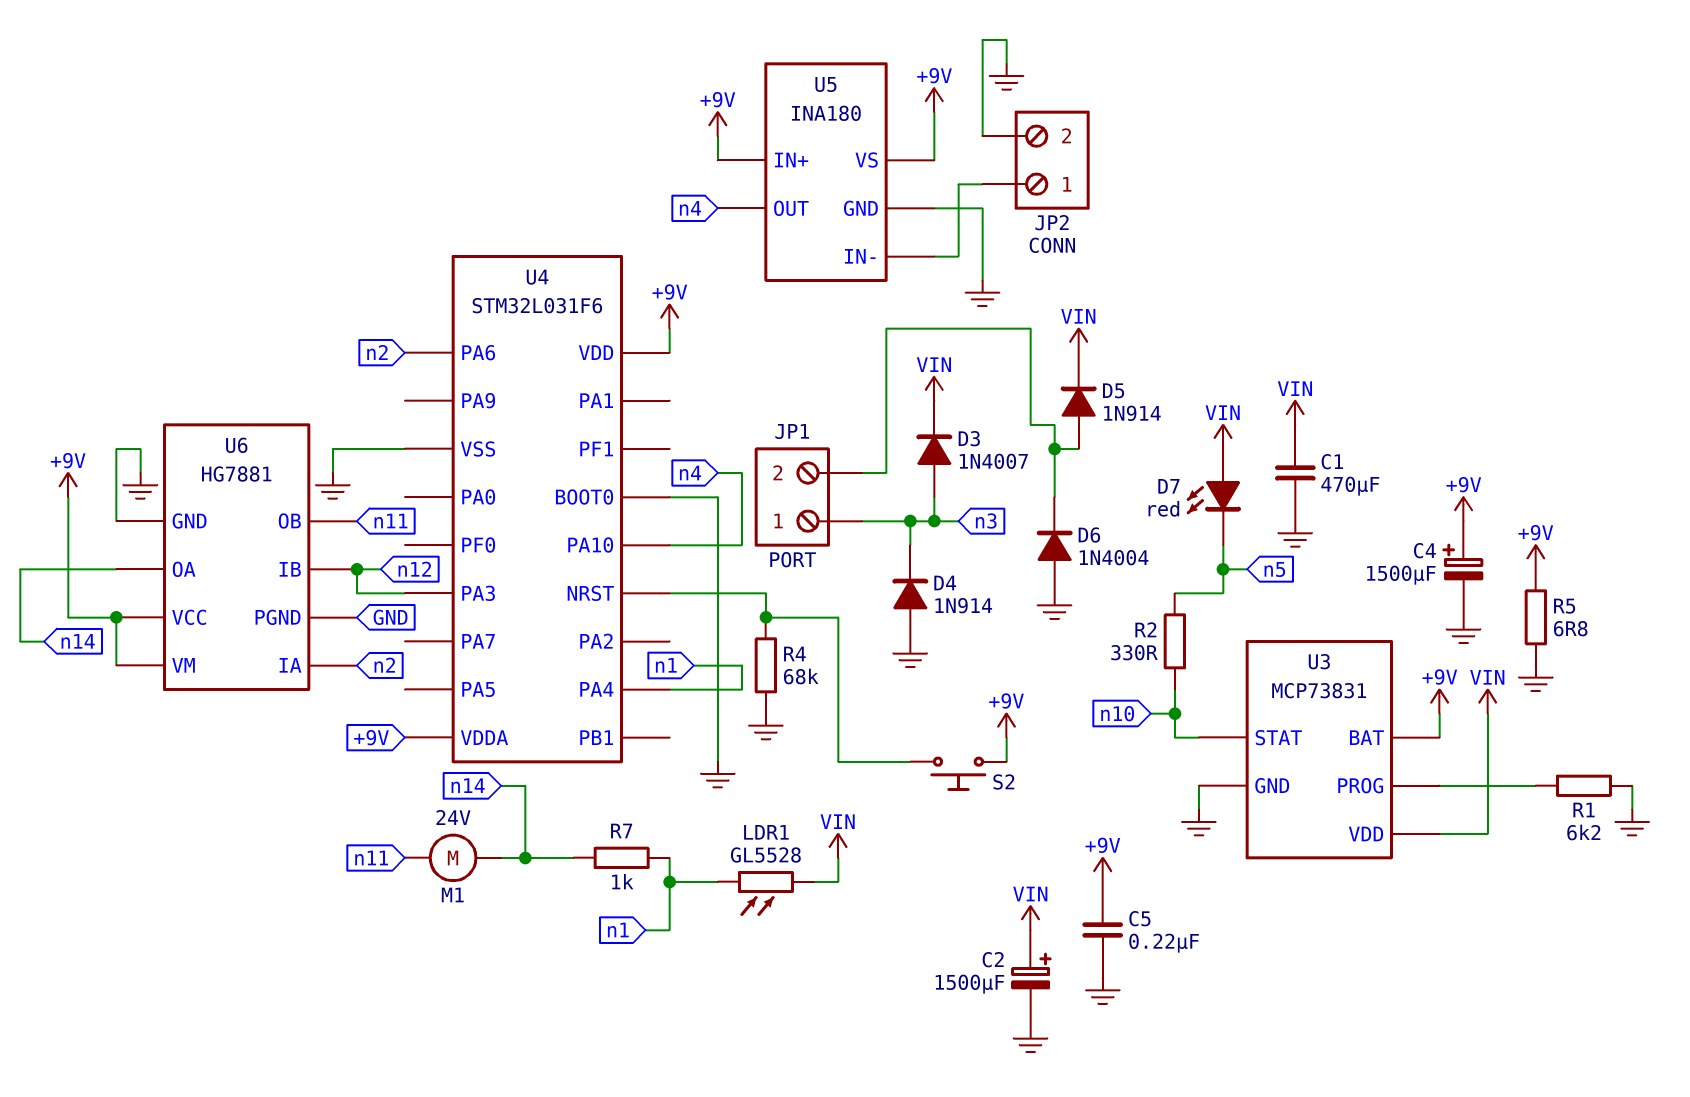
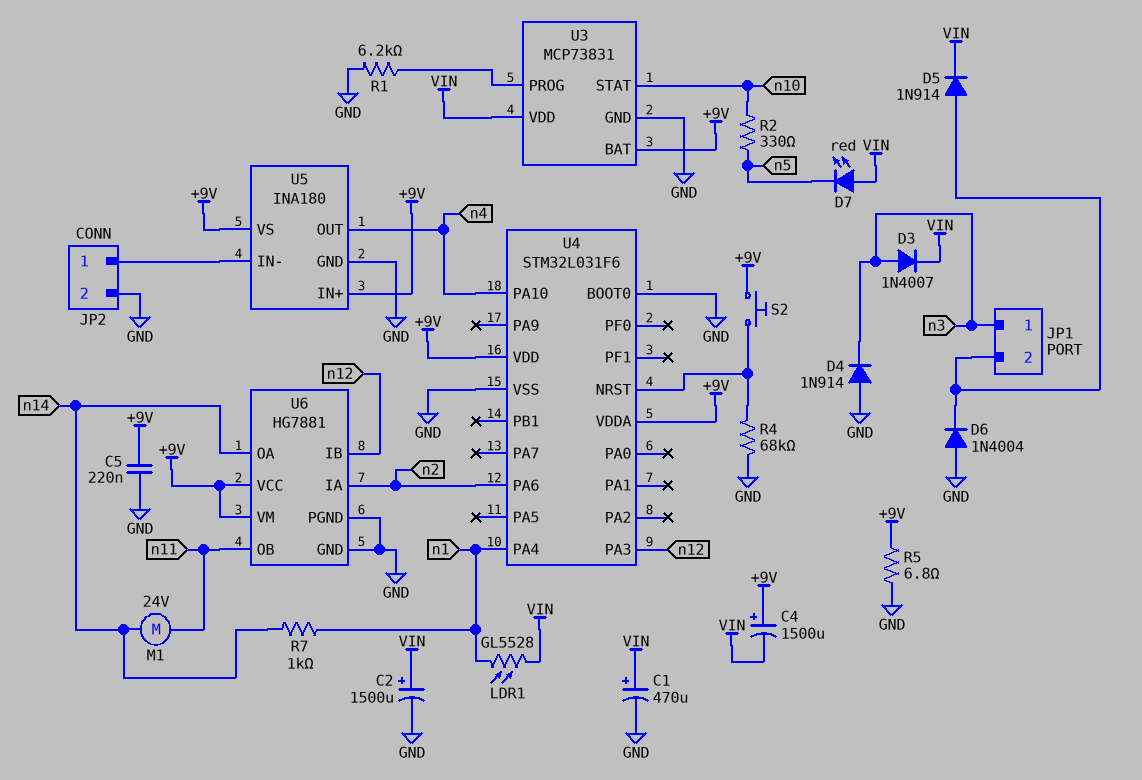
C1: 470uF (GND, VIN) -> 470uF (plus VIN, minus GND)
C4: 1500uF (plus +9V, minus GND) -> 1500uF (plus +9V, minus VIN)

